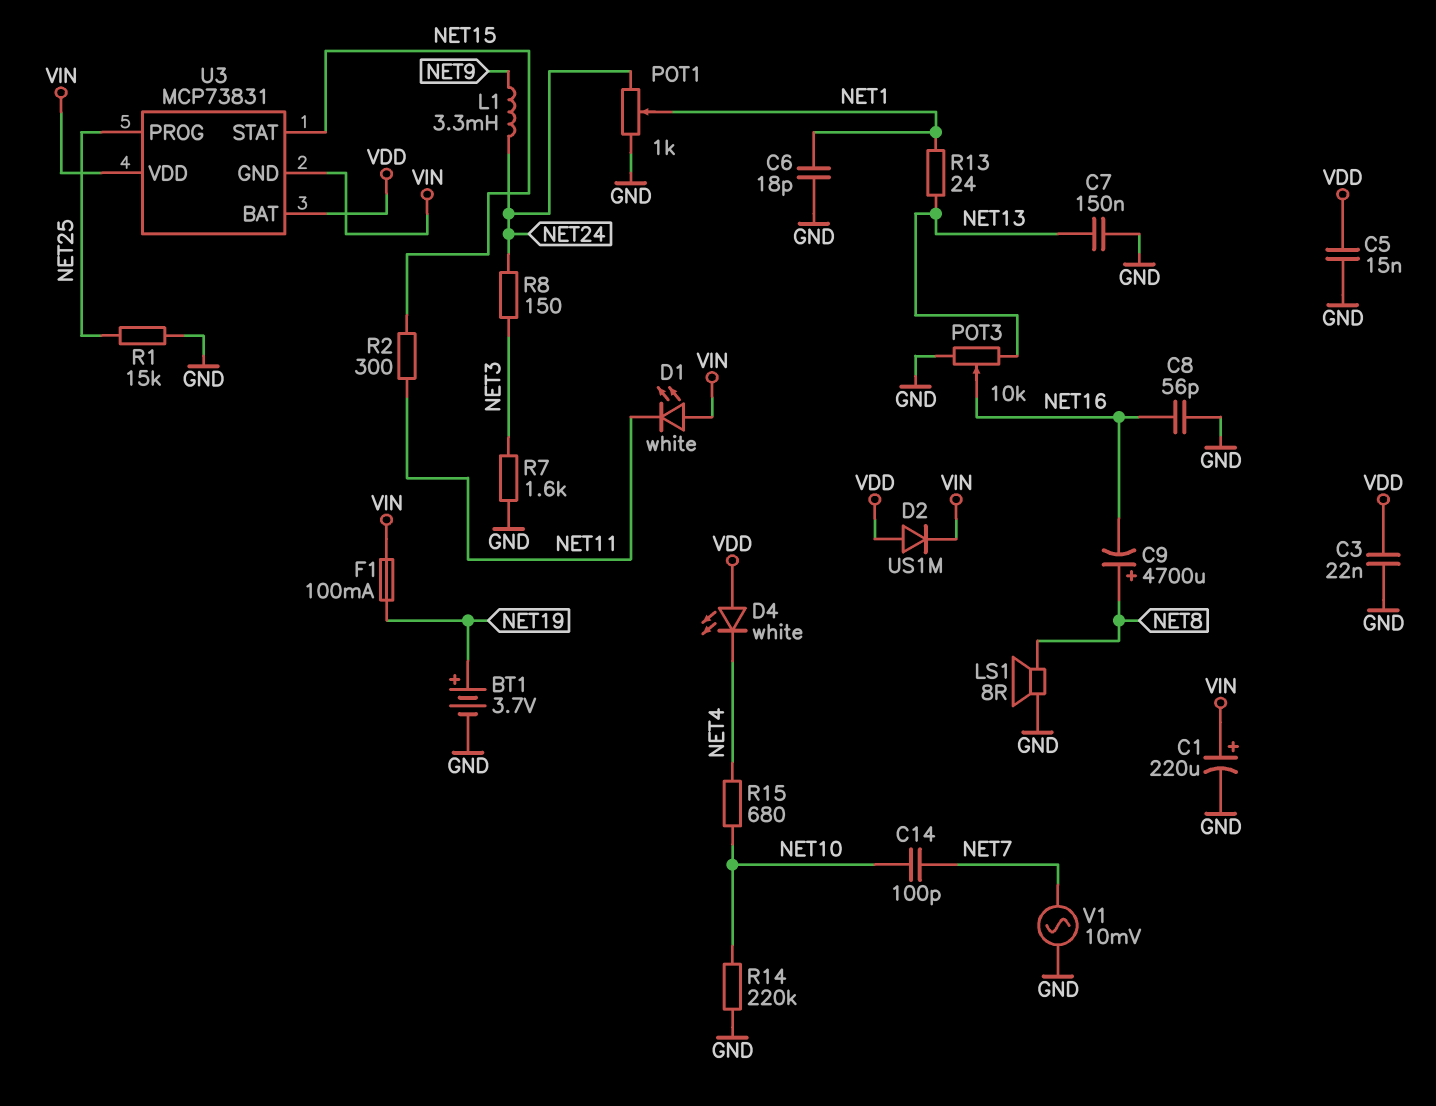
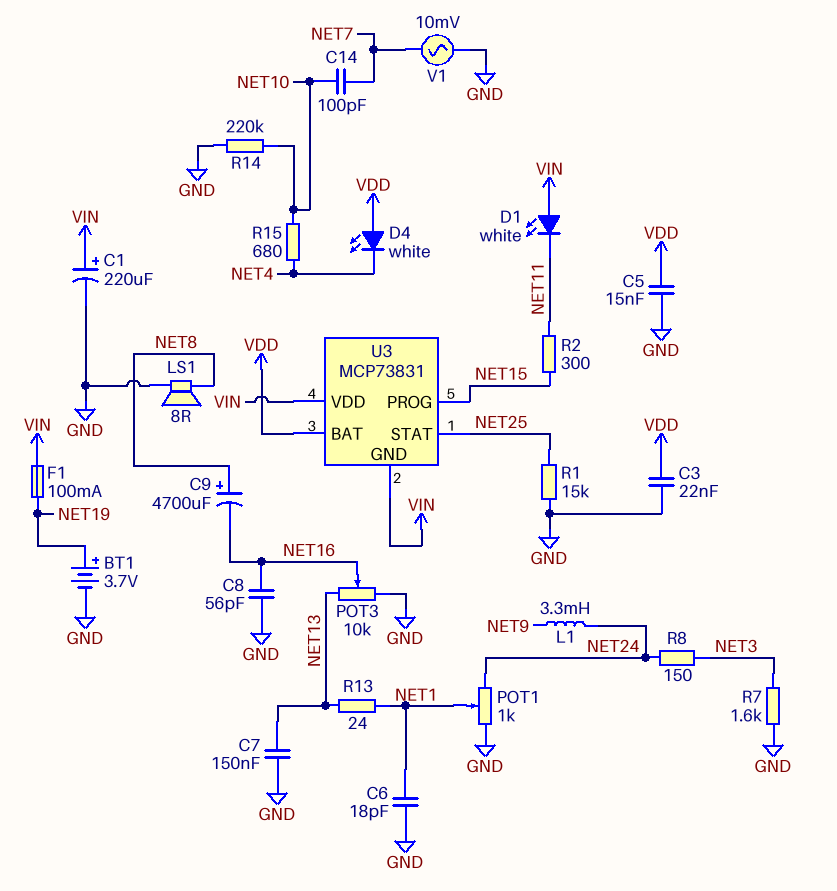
D2: diode US1M (A VDD, K VIN) -> none
U3 pin PROG: NET25 -> NET15
U3 pin STAT: NET15 -> NET25

